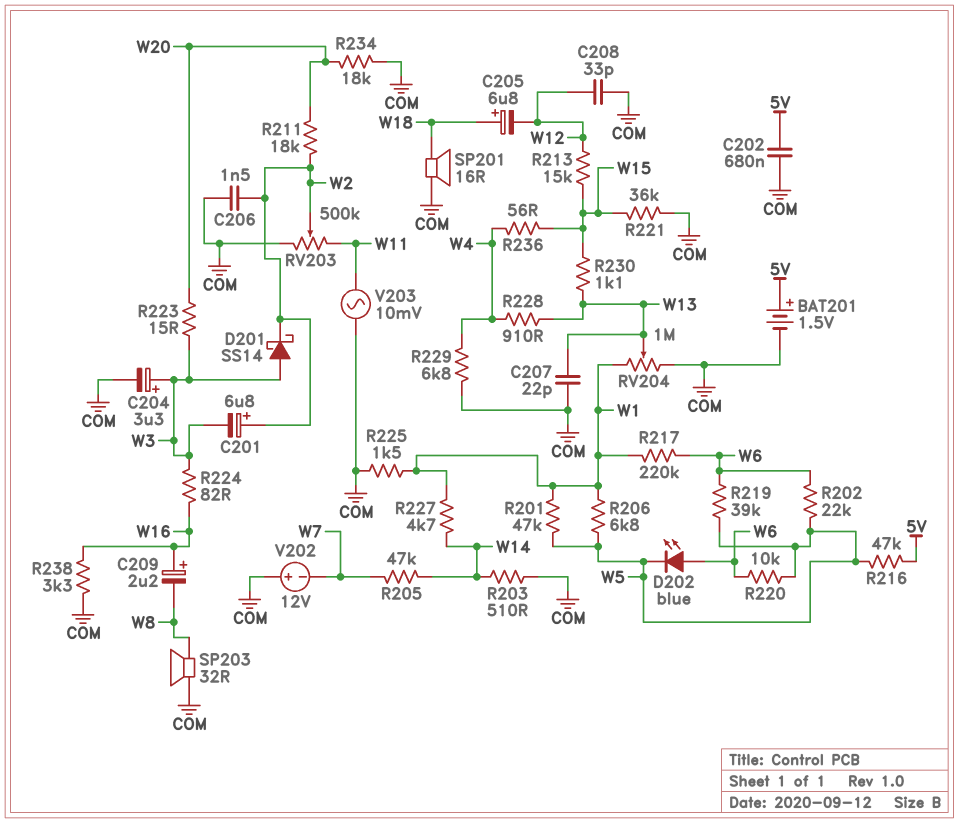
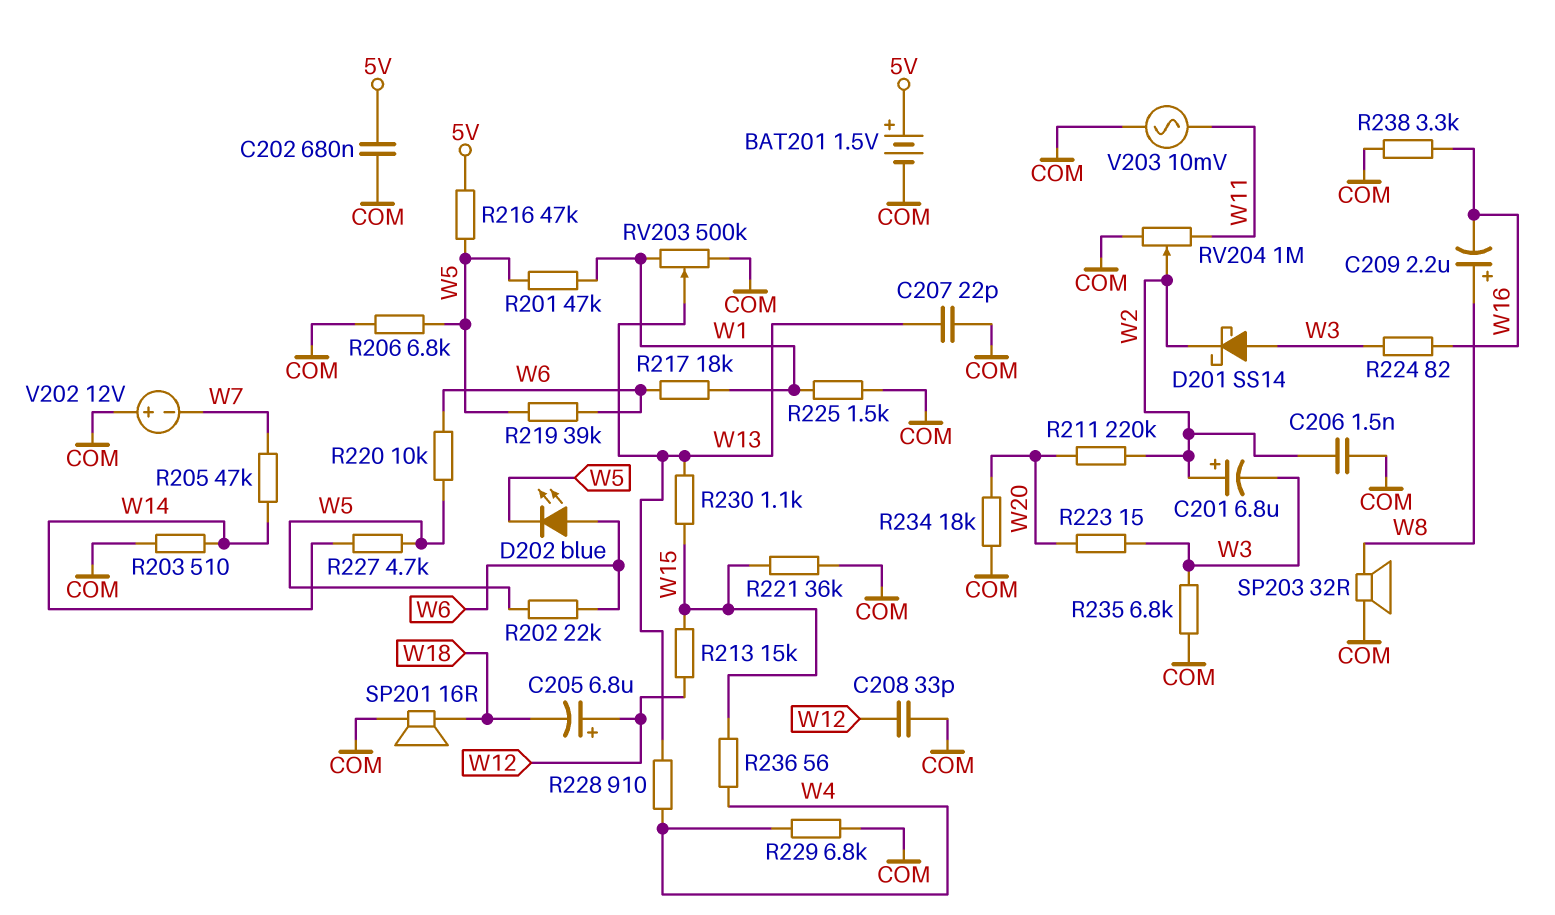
C204: 3.3uF (plus W3, minus COM) -> none
C205: 6.8uF (plus W18, minus W12) -> 6.8uF (plus W12, minus W18)
C209: 2.2uF (plus W16, minus W8) -> 2.2uF (plus W8, minus W16)
R206: 6.8k (W1, W5) -> 6.8k (COM, W5)
R211: 18k (W2, W20) -> 220k (W2, W20)
R217: 220k (W1, W6) -> 18k (W1, W6)
R227: 4.7k (W1, W14) -> 4.7k (W5, W14)
R235: none -> 6.8k (COM, W3)
RV203: 500k (COM, W11, wiper W2) -> 500k (COM, W1, wiper W13)
RV204: 1M (COM, W1, wiper W13) -> 1M (COM, W11, wiper W2)

